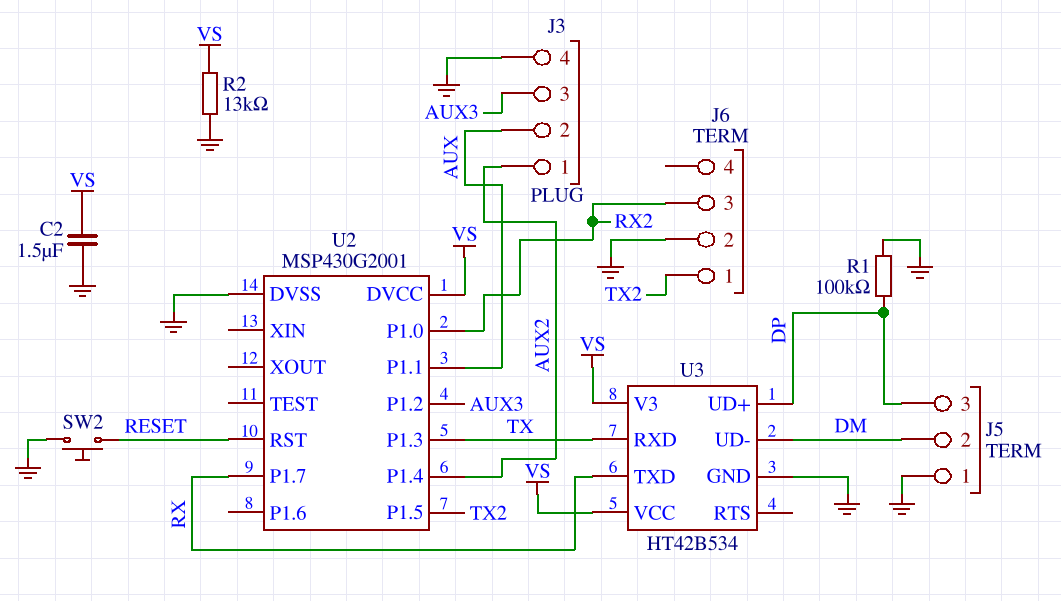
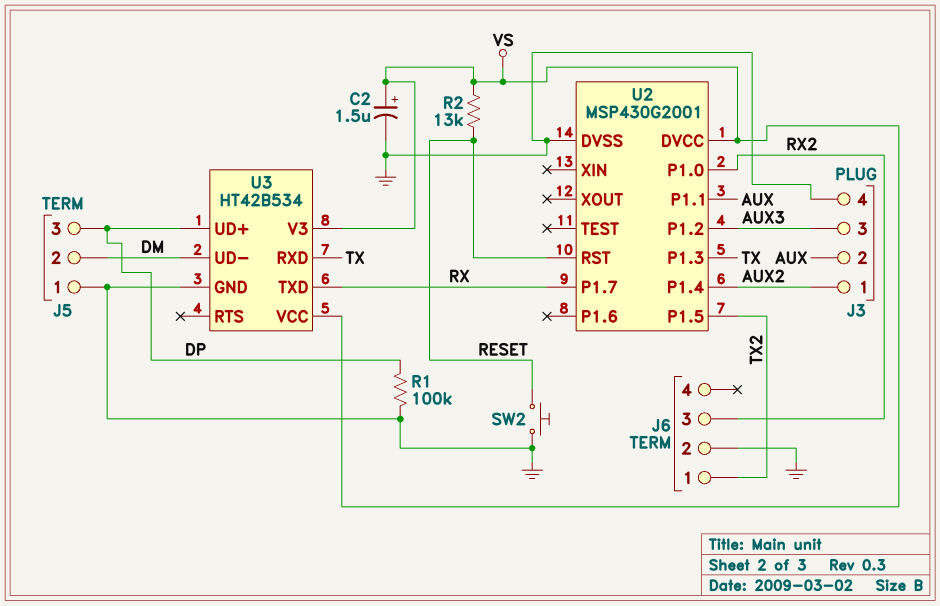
C2: 1.5uF (GND, VS) -> 1.5uF (plus VS, minus GND)
R2: 13k (GND, VS) -> 13k (RESET, VS)

